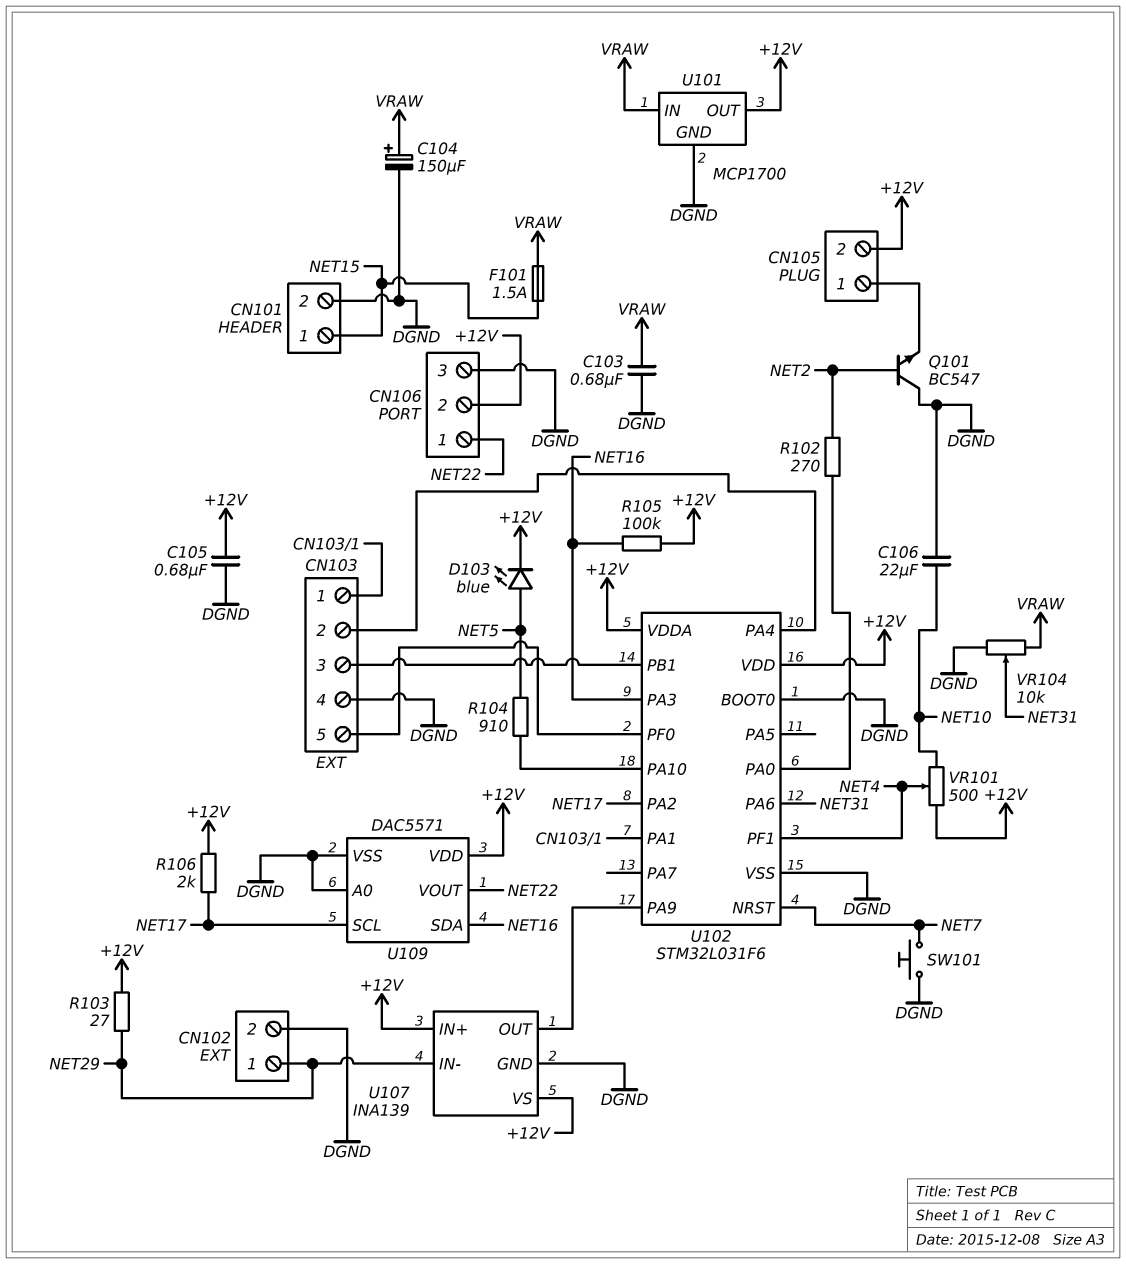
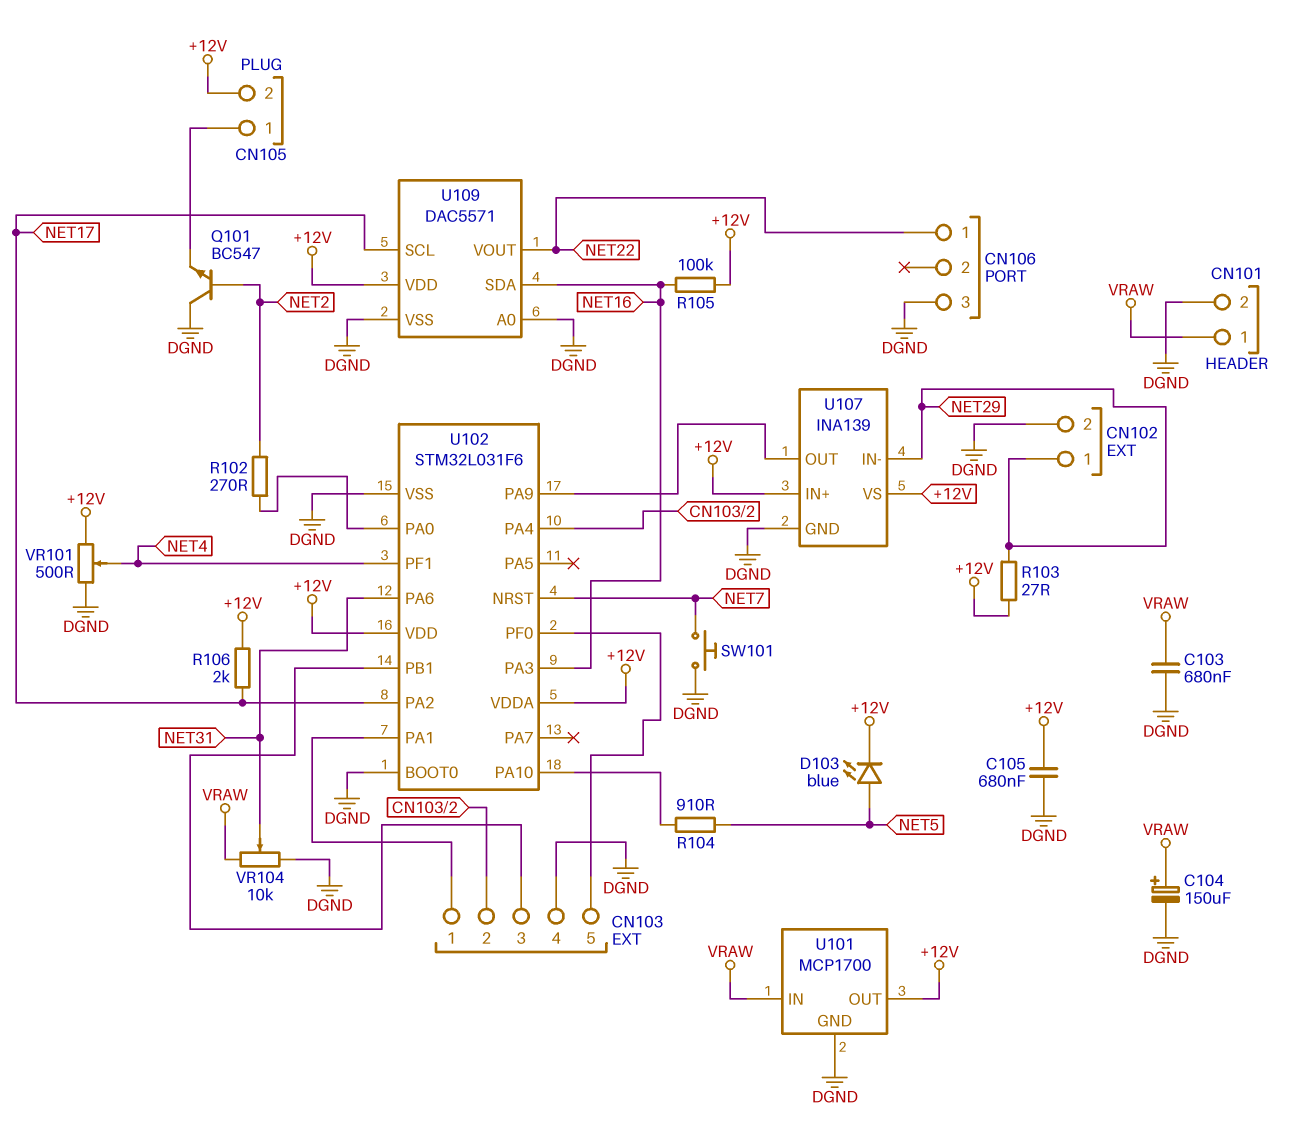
C106: 22uF (DGND, NET10) -> none
CN101 pin 1: NET15 -> VRAW
CN106 pin 2: +12V -> none
F101: 1.5A (NET15, VRAW) -> none
VR101: 500 (+12V, NET10, wiper NET4) -> 500 (+12V, DGND, wiper NET4)

